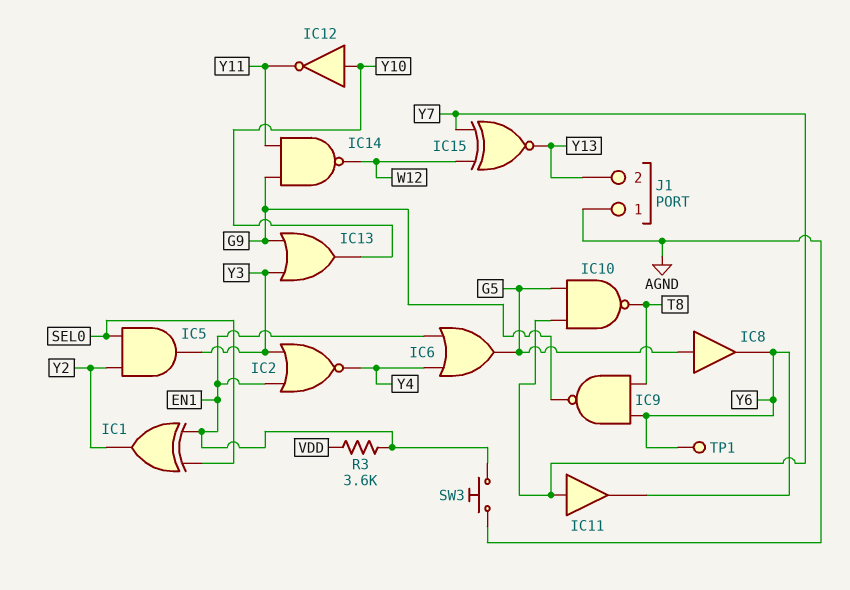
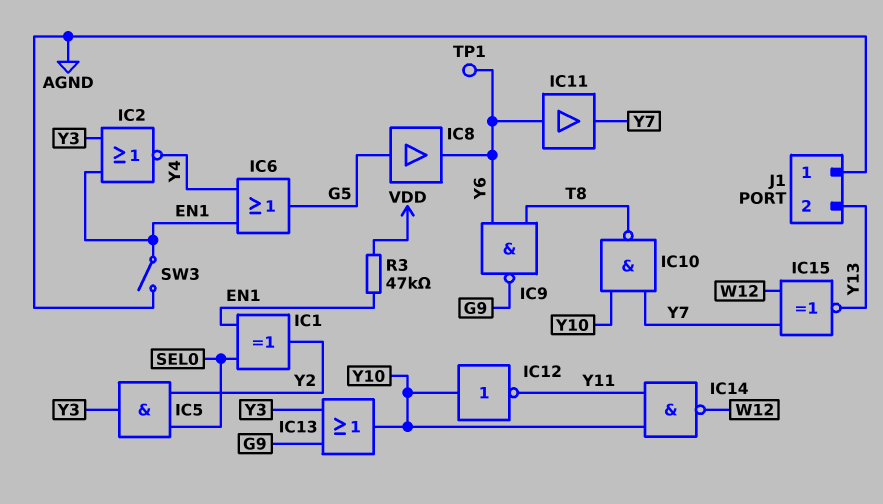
IC10: NAND (in G5, in Y7, out T8) -> NAND (in Y7, in Y10, out T8)
IC11: buffer (in Y7, out Y6) -> buffer (in Y6, out Y7)
IC14: NAND (in G9, in Y11, out W12) -> NAND (in Y10, in Y11, out W12)
R3: 3.6k (EN1, VDD) -> 47k (EN1, VDD)
SW3: button (AGND, EN1) -> switch (AGND, EN1)

